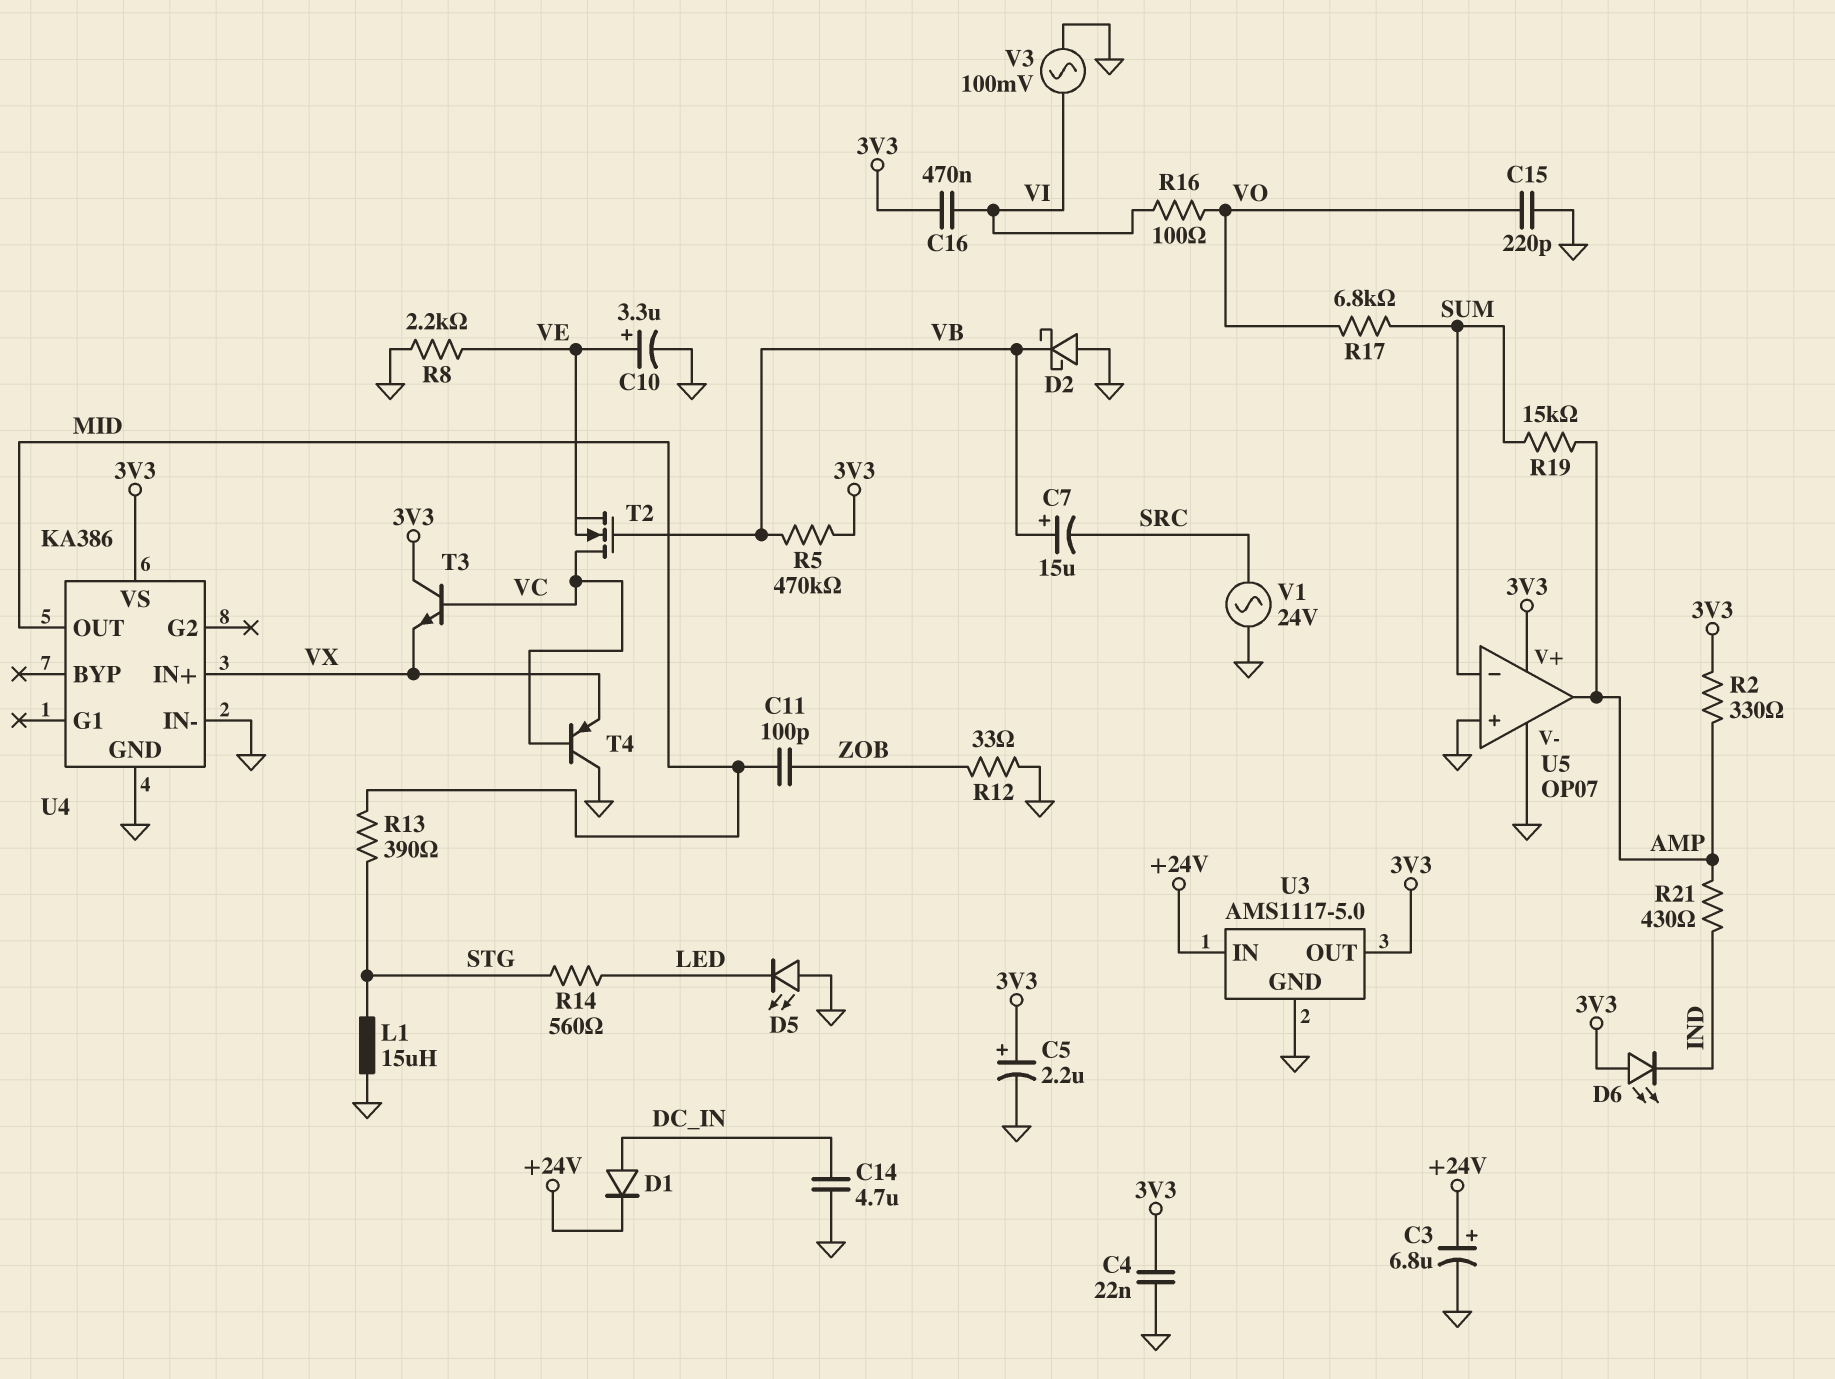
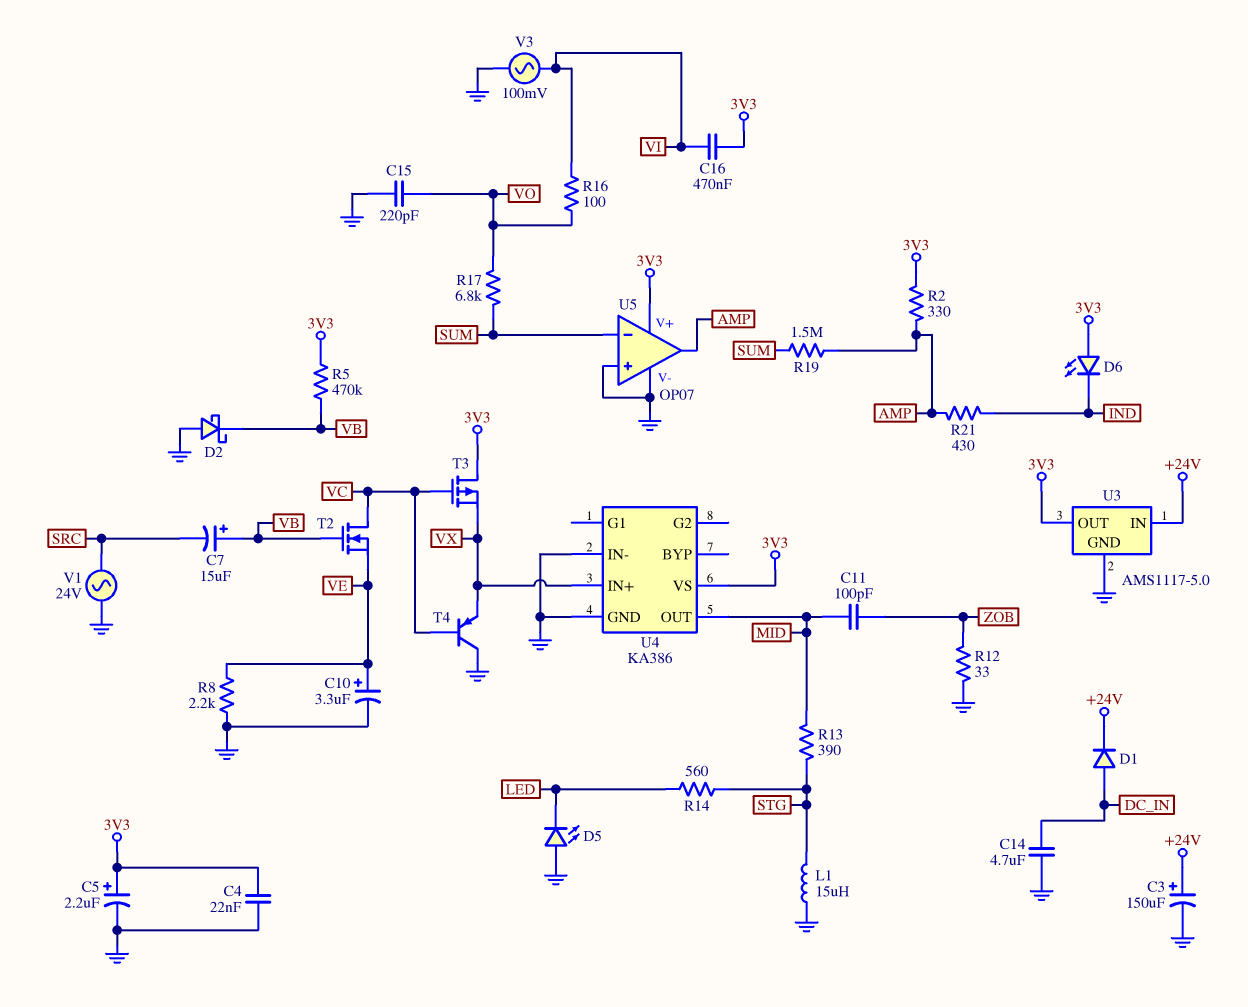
C3: 6.8uF (plus +24V, minus GND) -> 150uF (plus +24V, minus GND)
R19: 15k (AMP, SUM) -> 1.5M (AMP, SUM)
T3: NPN (B VC, C 3V3, E VX) -> PMOS (G VC, D 3V3, S VX)

